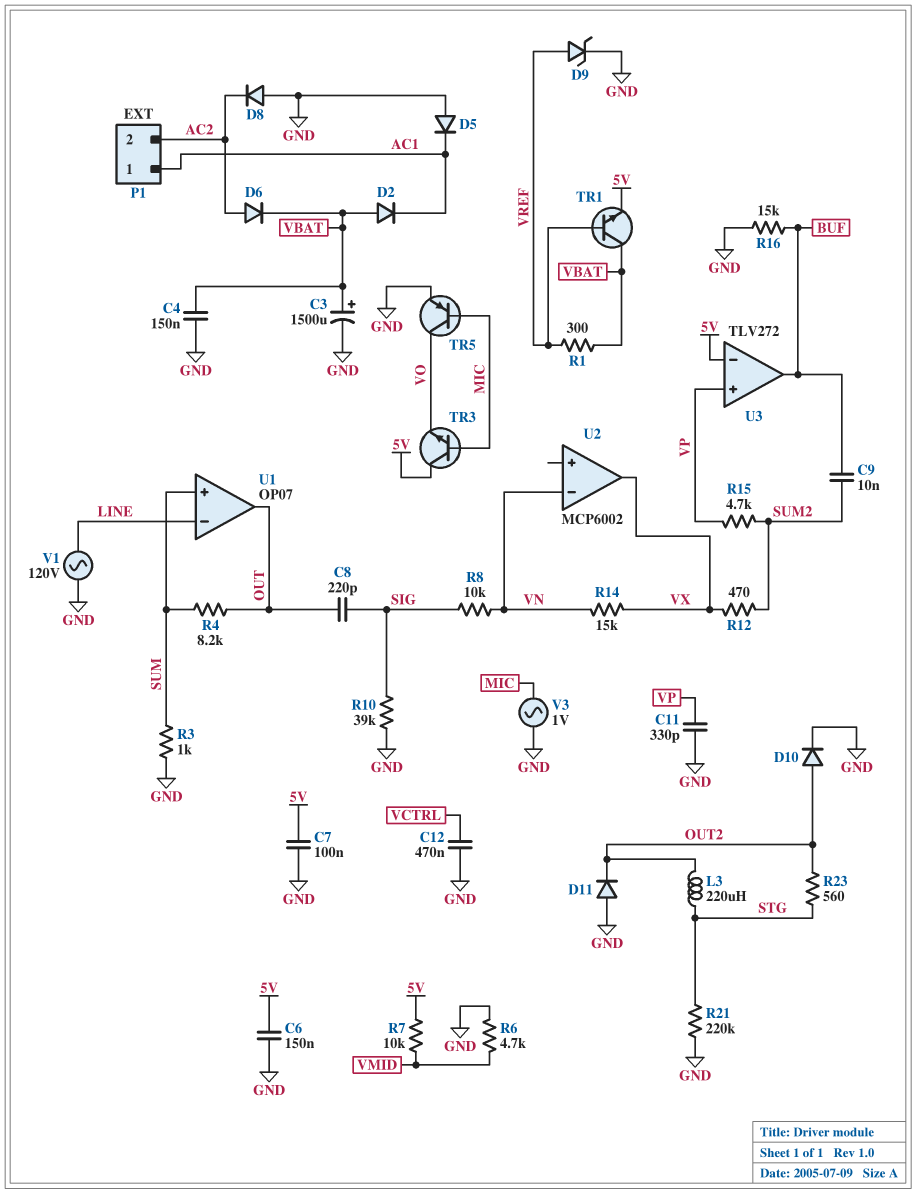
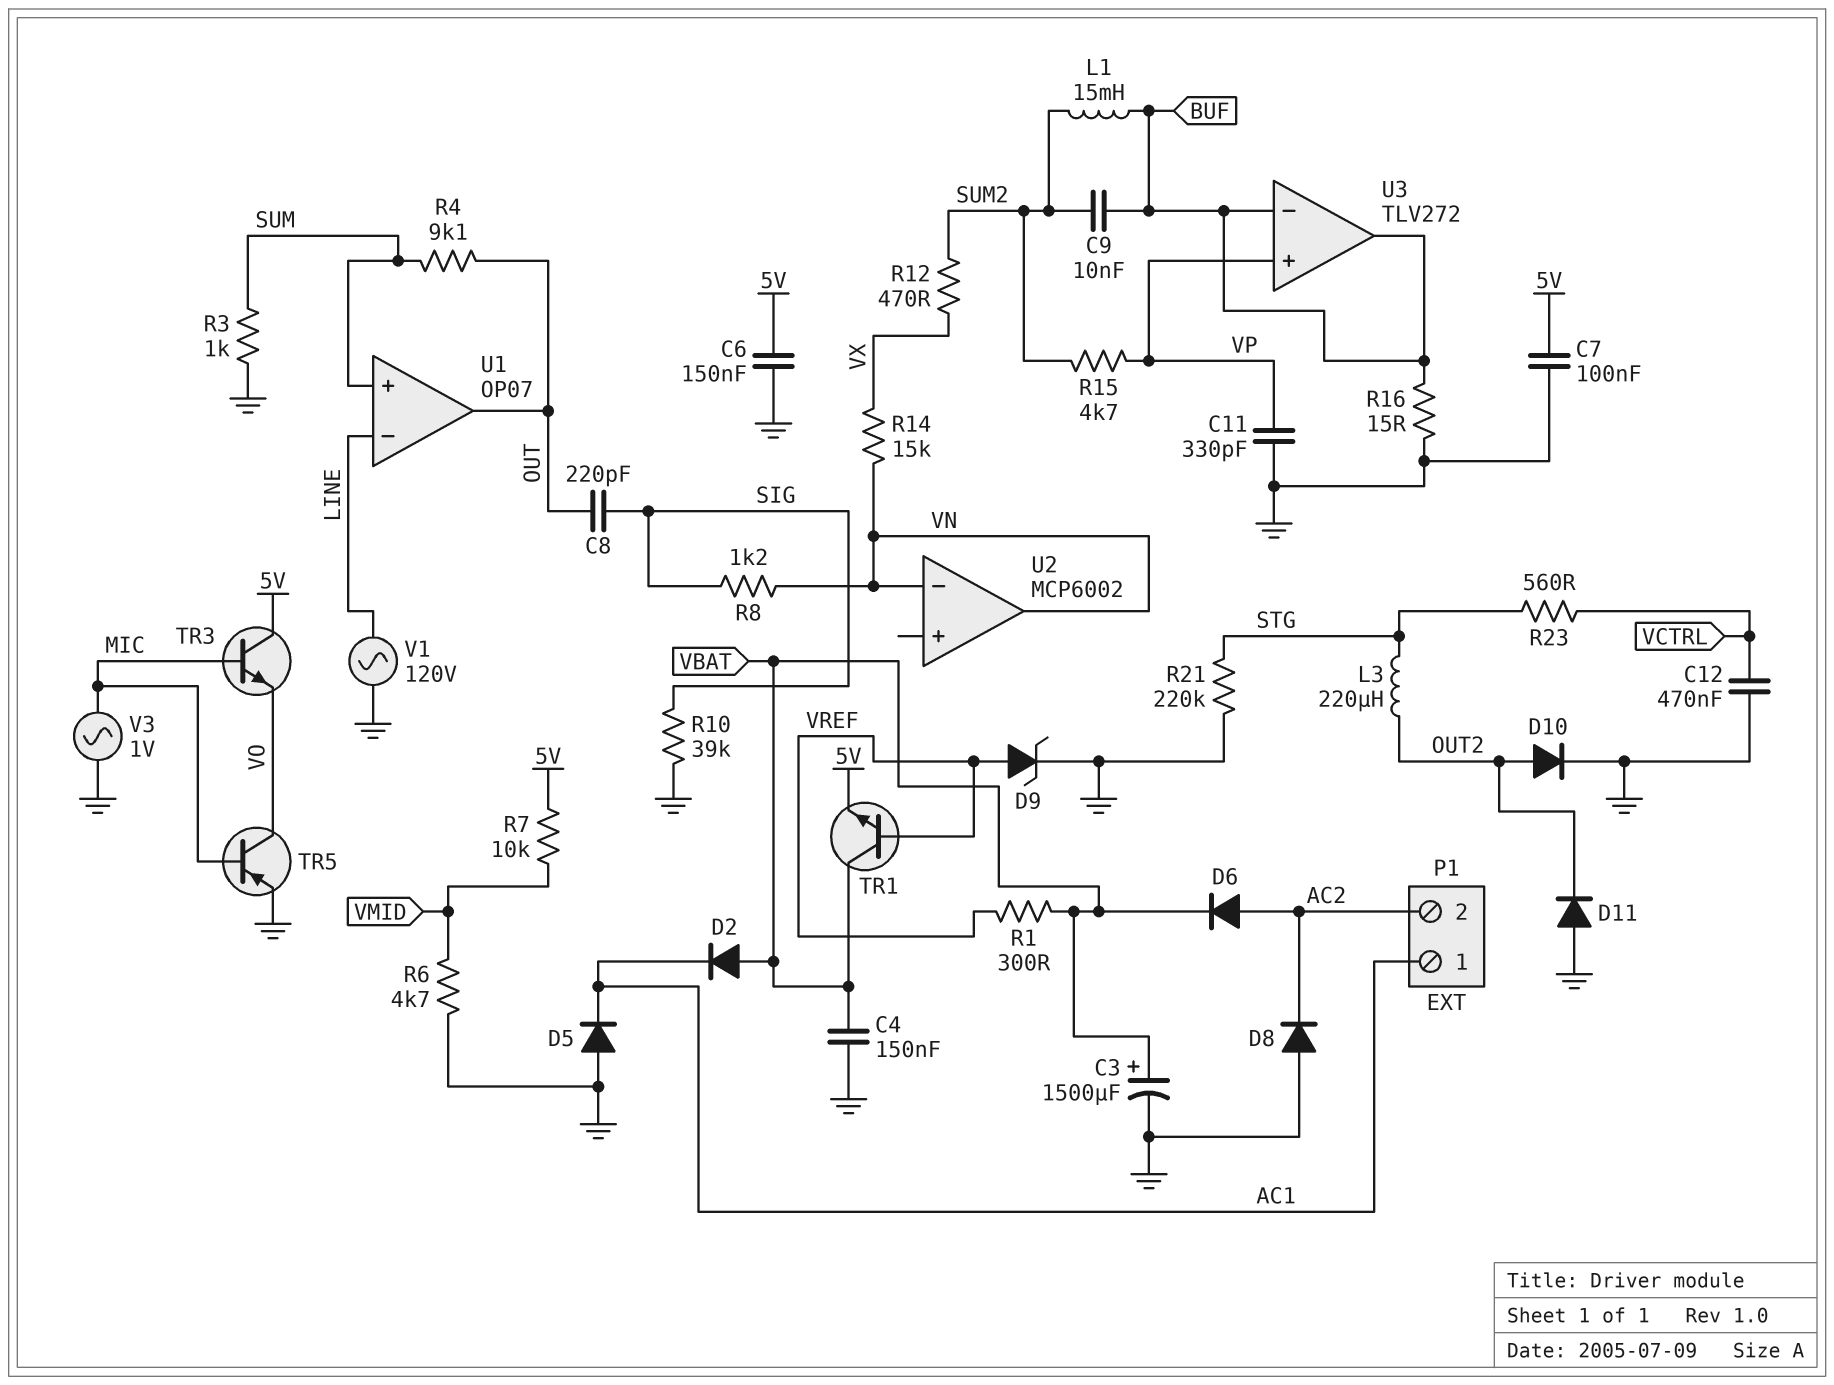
L1: none -> 15mH (BUF, SUM2)
R4: 8.2k (OUT, SUM) -> 9.1k (OUT, SUM)
R8: 10k (SIG, VN) -> 1.2k (SIG, VN)
R16: 15k (BUF, GND) -> 15 (BUF, GND)
R23: 560 (OUT2, STG) -> 560 (STG, VCTRL)
U2 pin out: VX -> VN
U3 pin in-: 5V -> BUF

